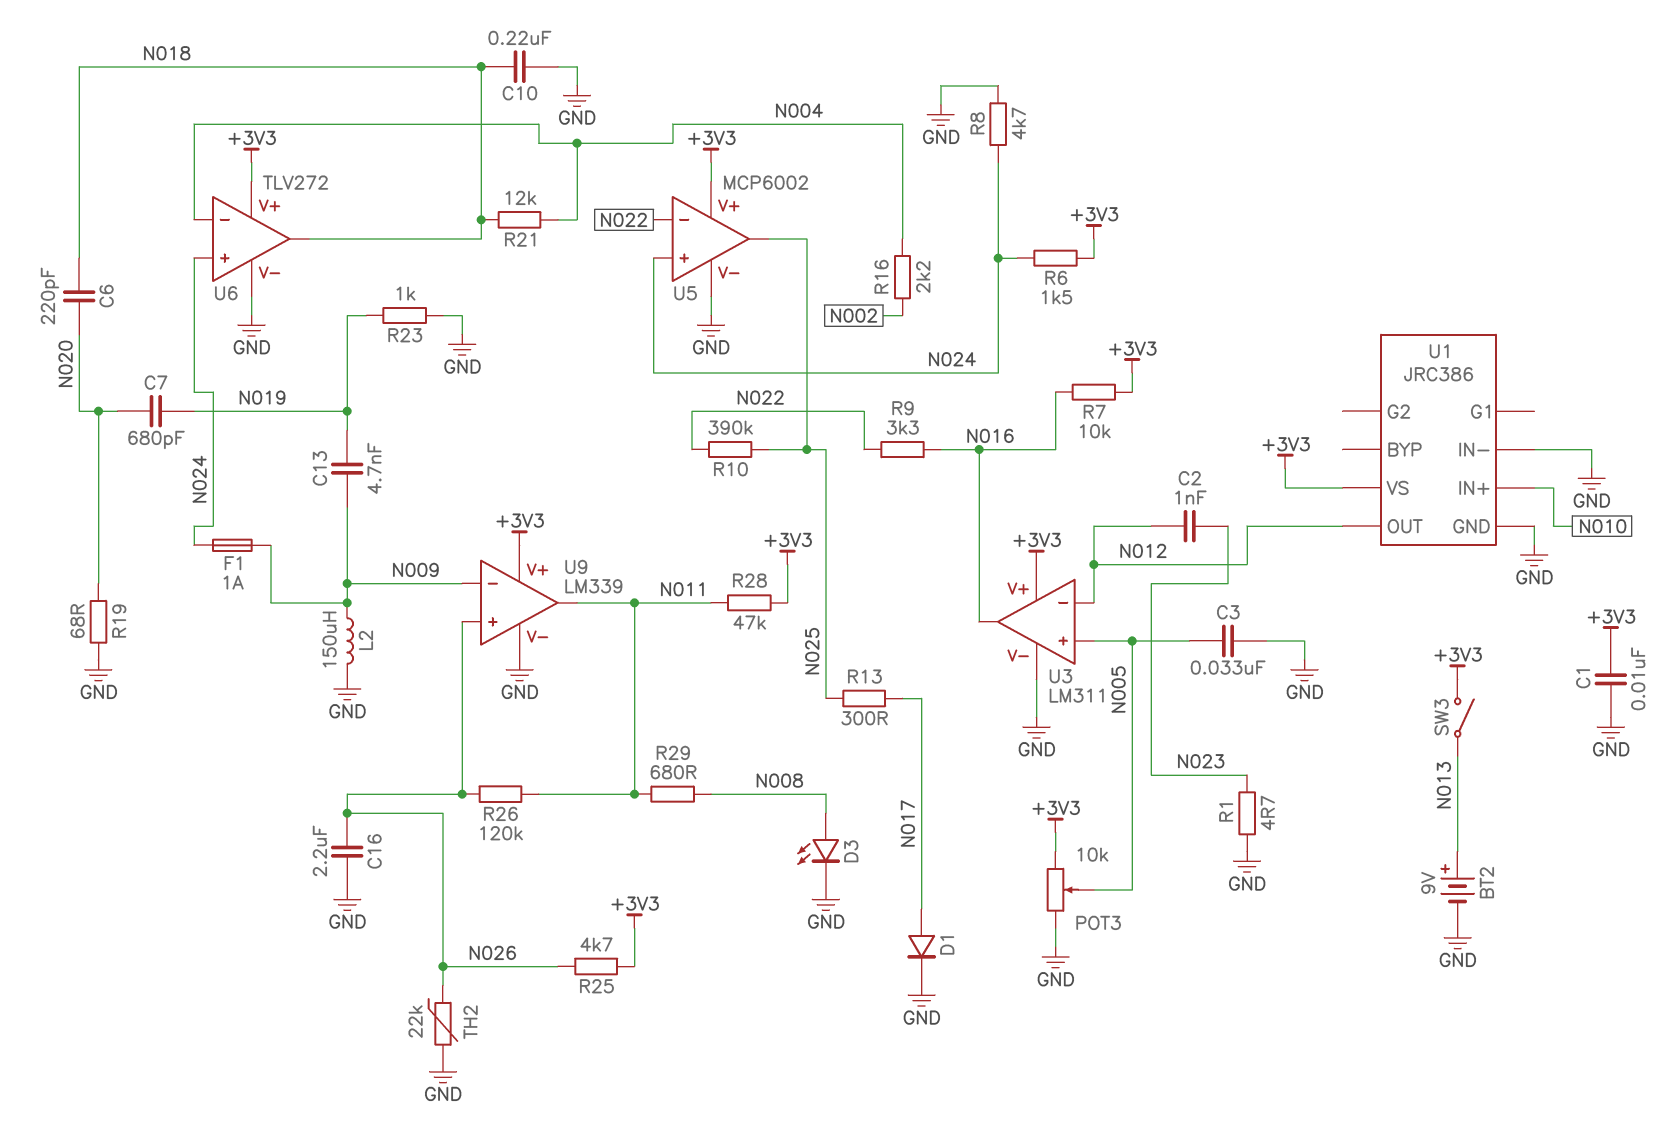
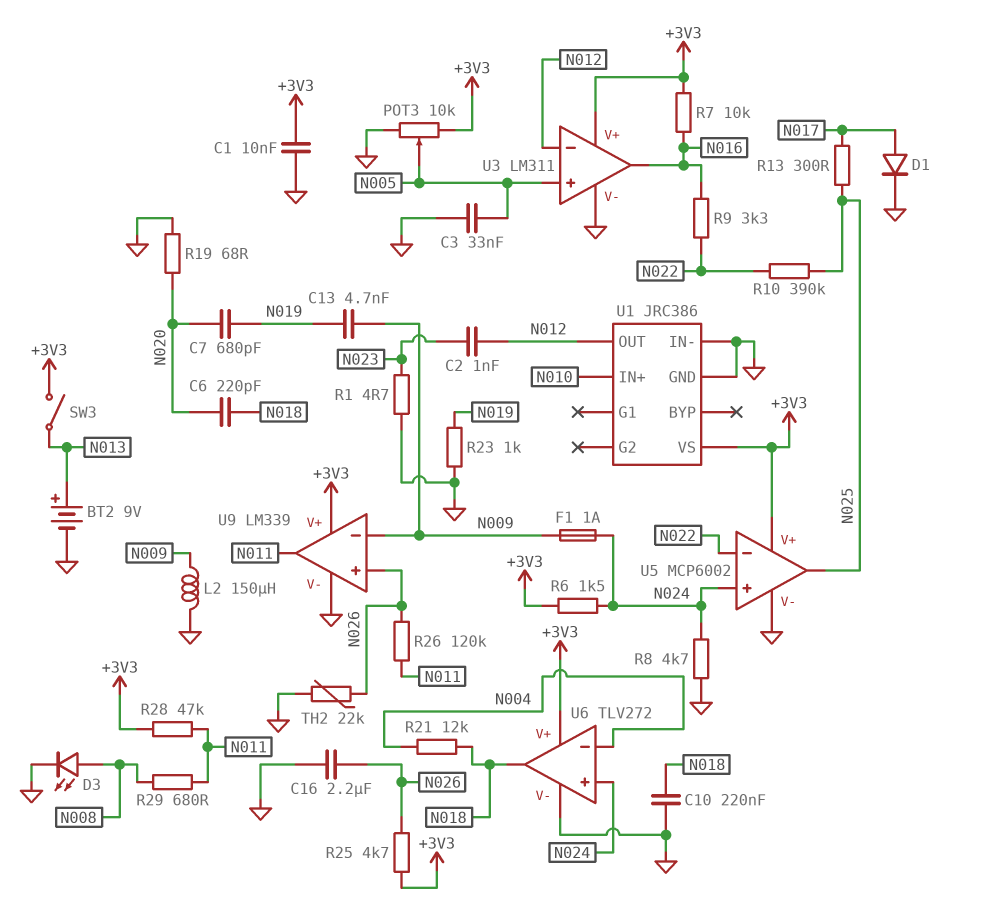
R16: 2.2k (N002, N004) -> none

